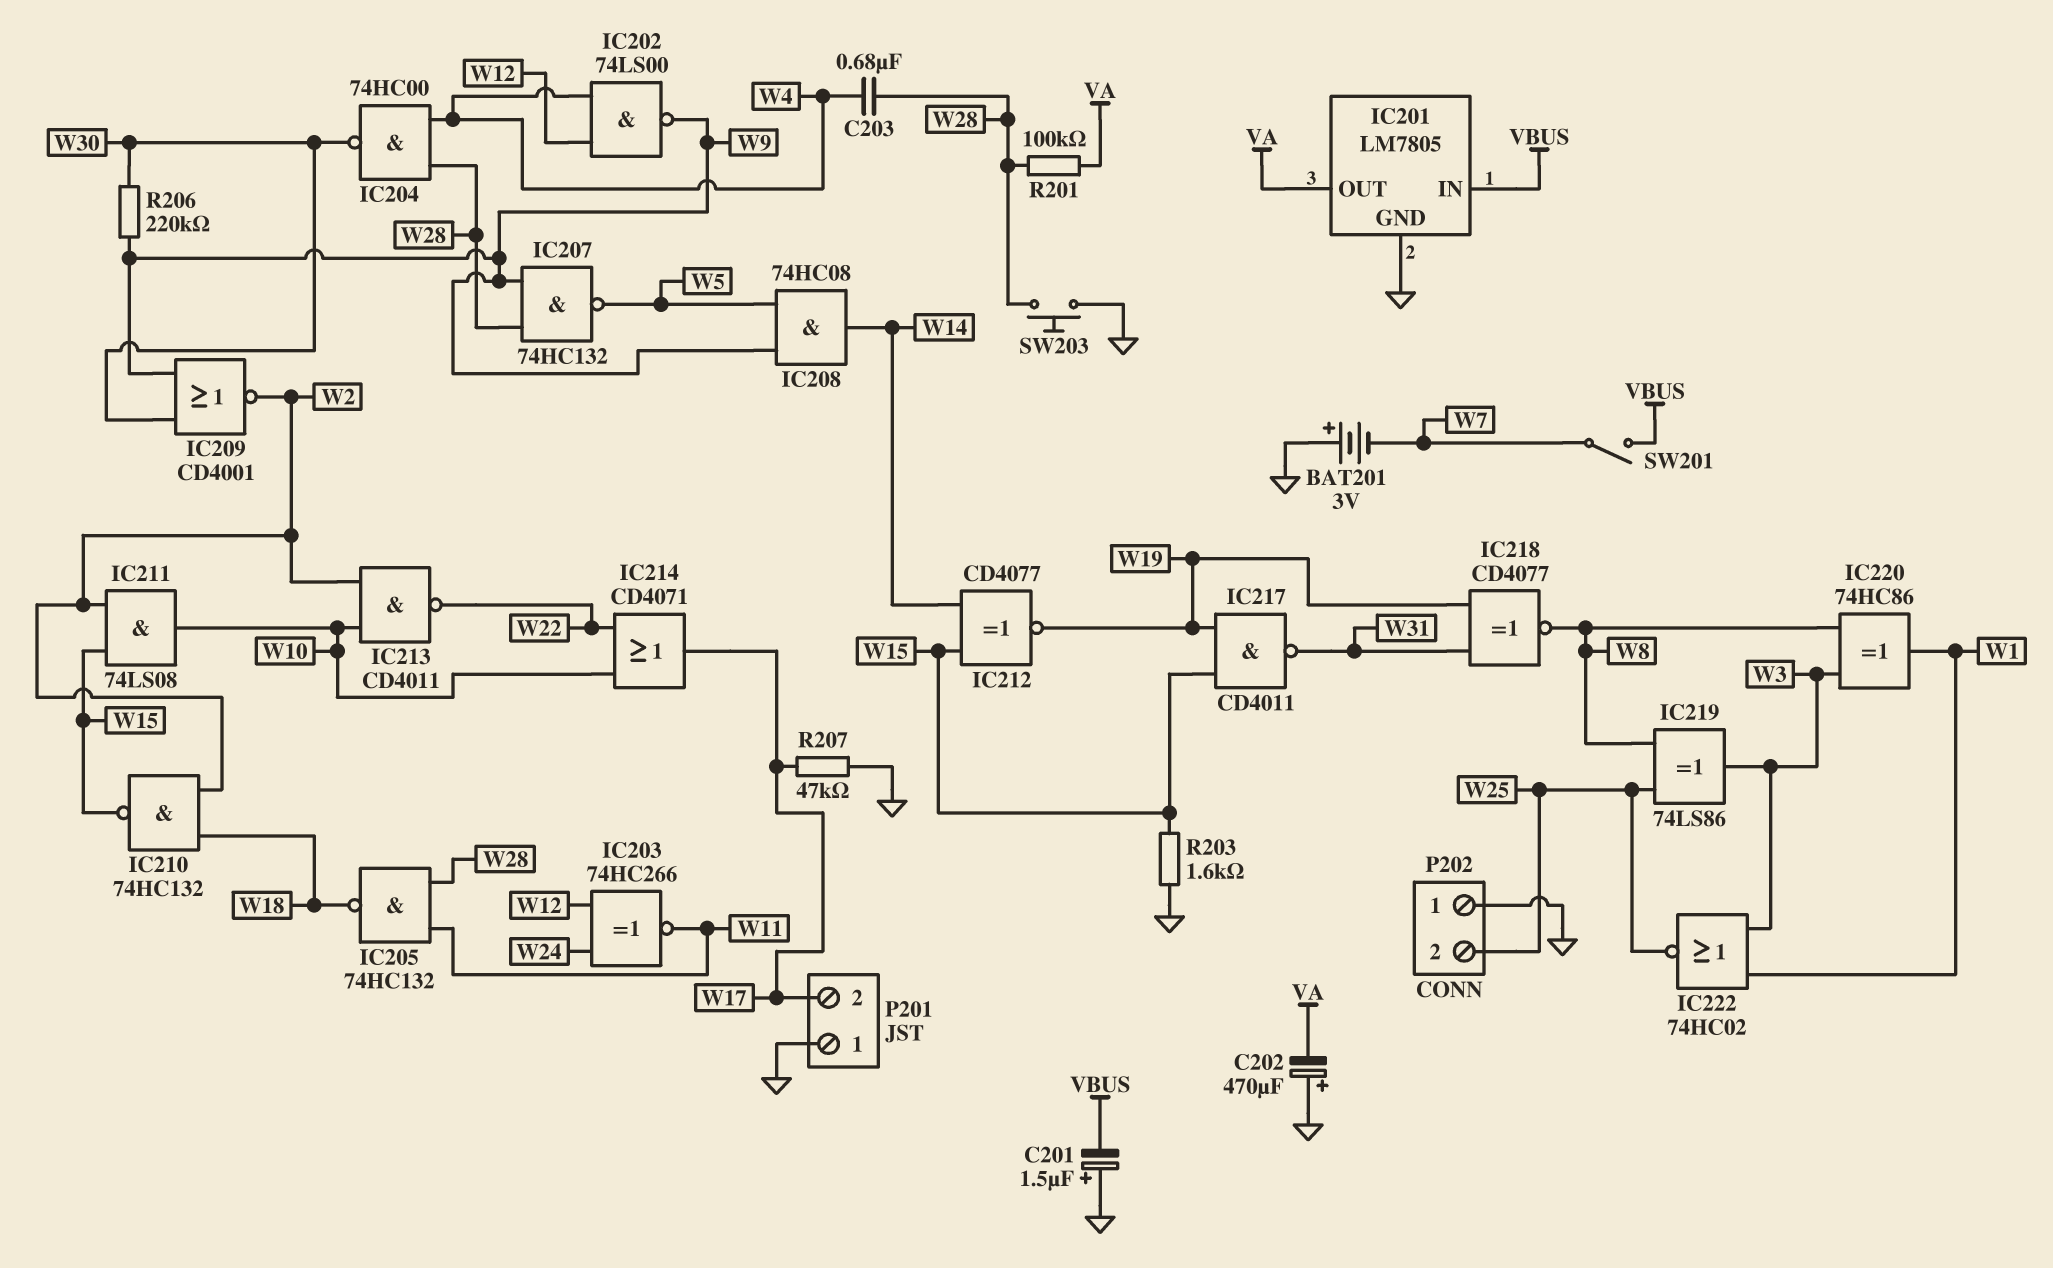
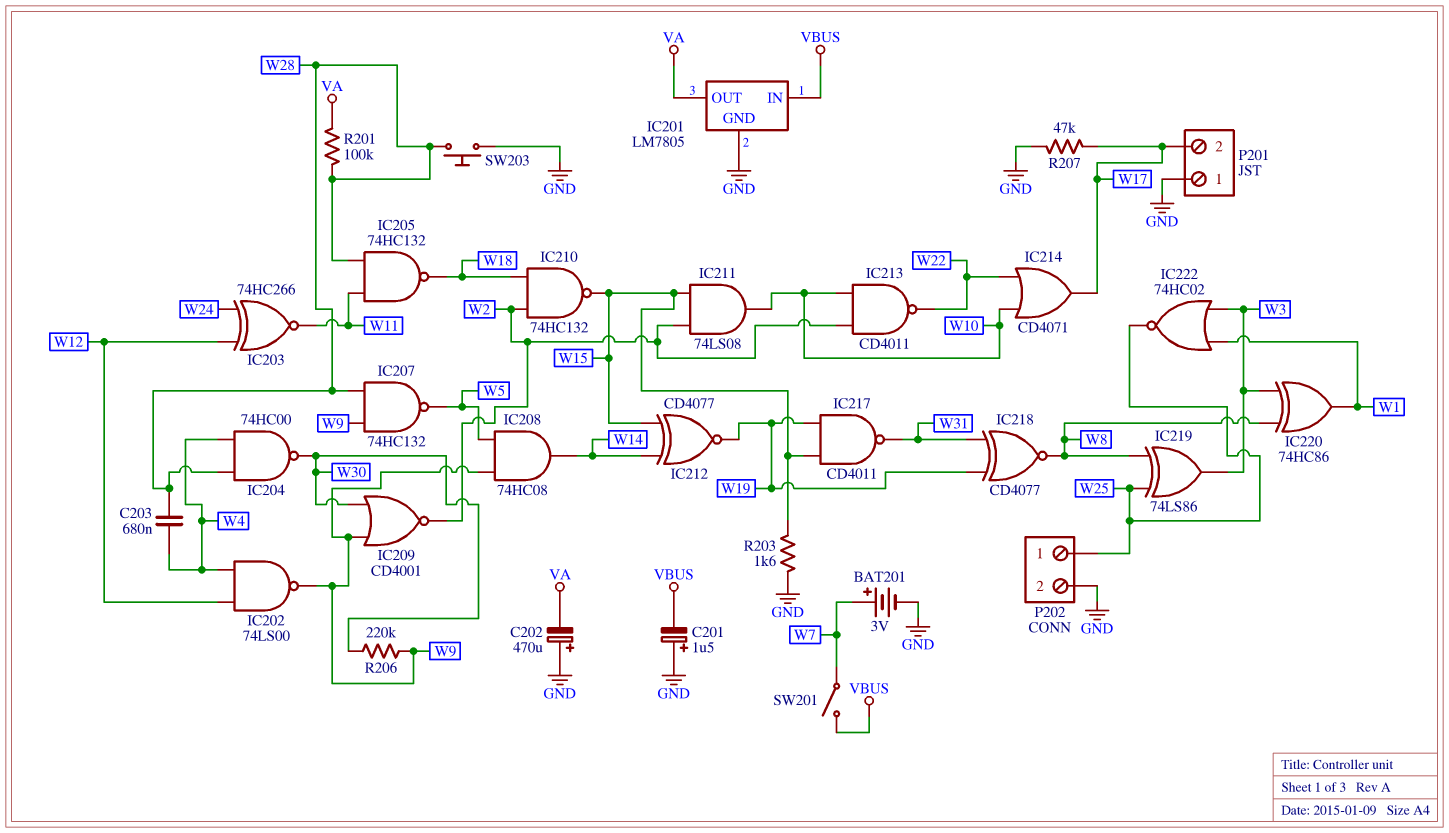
BAT201: 3V (plus GND, minus W7) -> 3V (plus W7, minus GND)
P202 pin 1: GND -> W25
P202 pin 2: W25 -> GND

